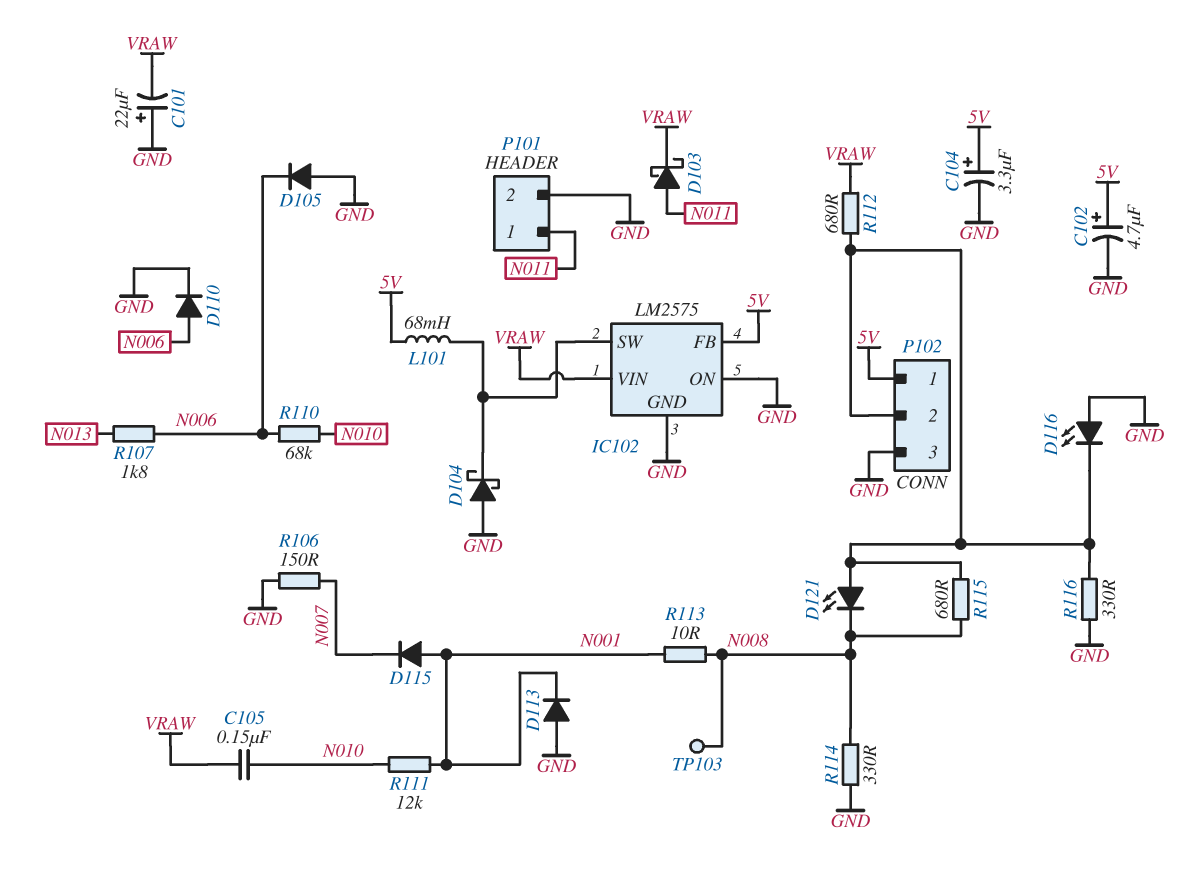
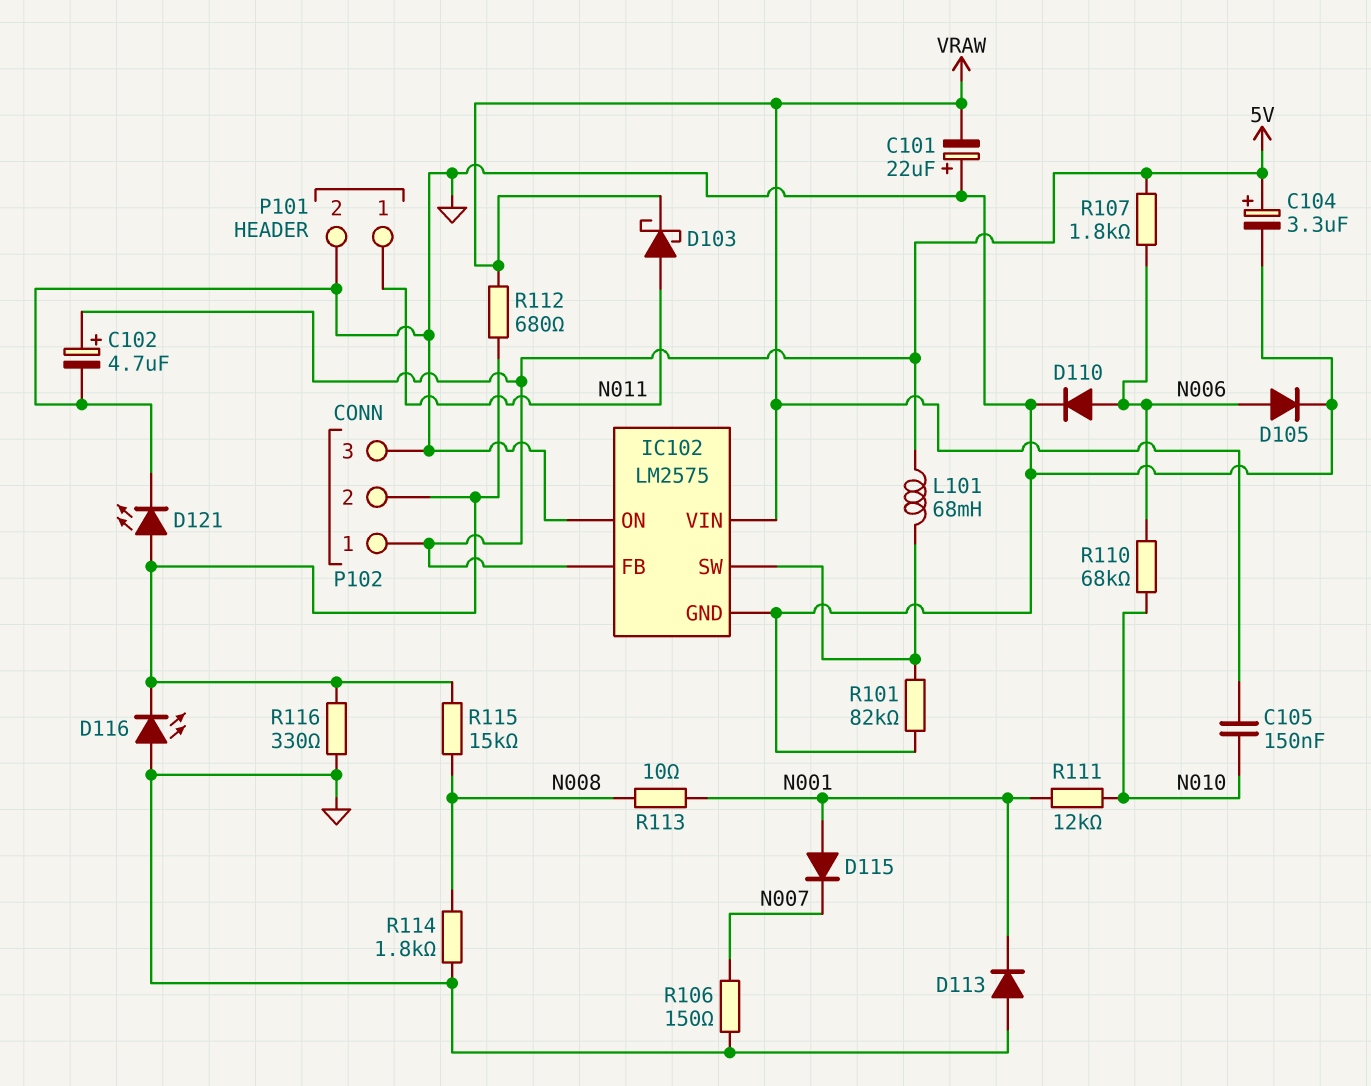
D104: schottky (A GND, K IC102/SW) -> none
D105: diode (A GND, K N006) -> diode (A N006, K GND)
D121: LED (A P102/2, K N008) -> LED (A P102/2, K GND)
R101: none -> 82k (GND, IC102/SW)
R107: 1.8k (N006, N013) -> 1.8k (5V, N006)
R114: 330 (GND, N008) -> 1.8k (GND, N008)
R115: 680 (N008, P102/2) -> 15k (N008, P102/2)
TP103: test point (N008) -> none

